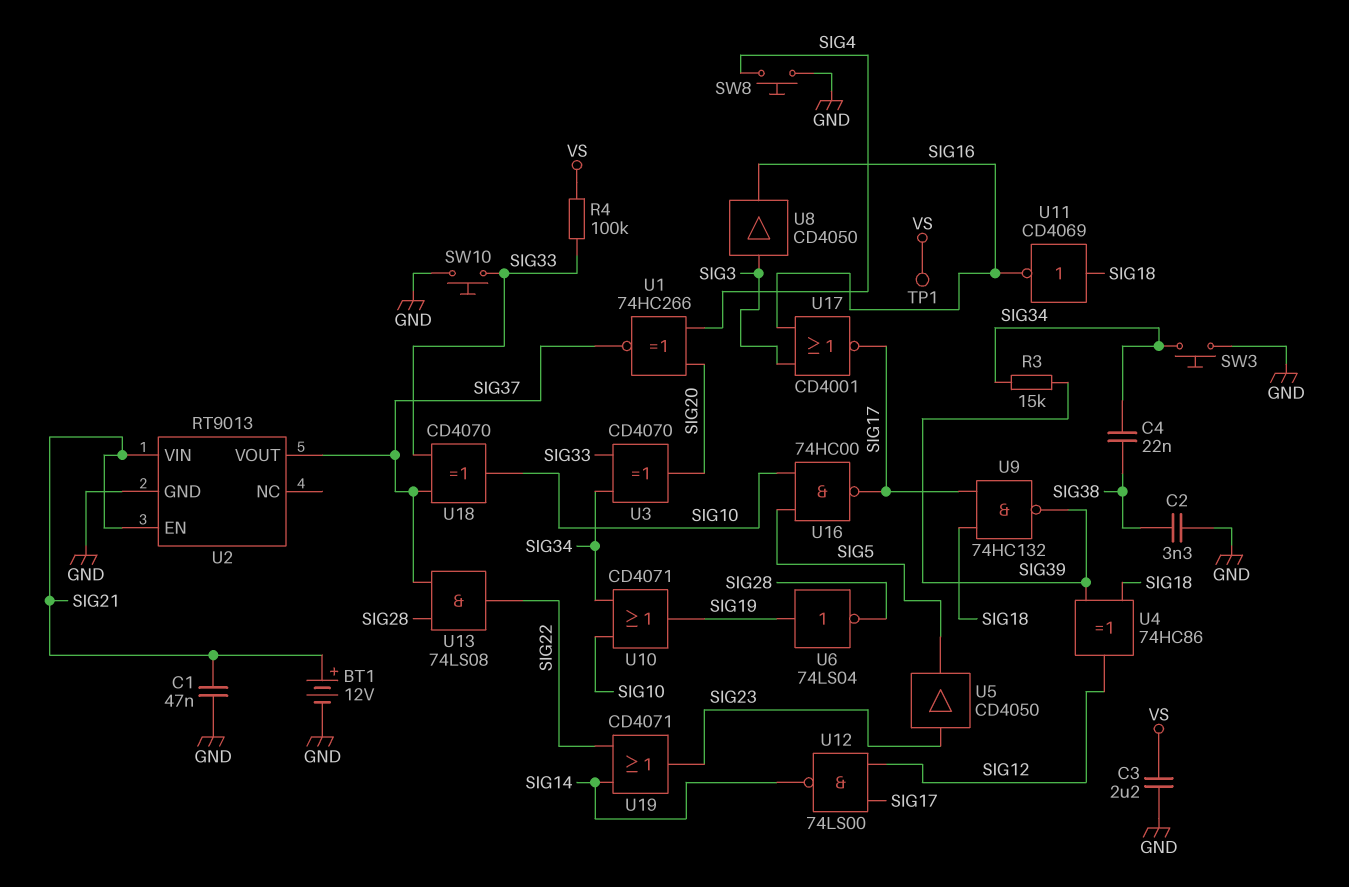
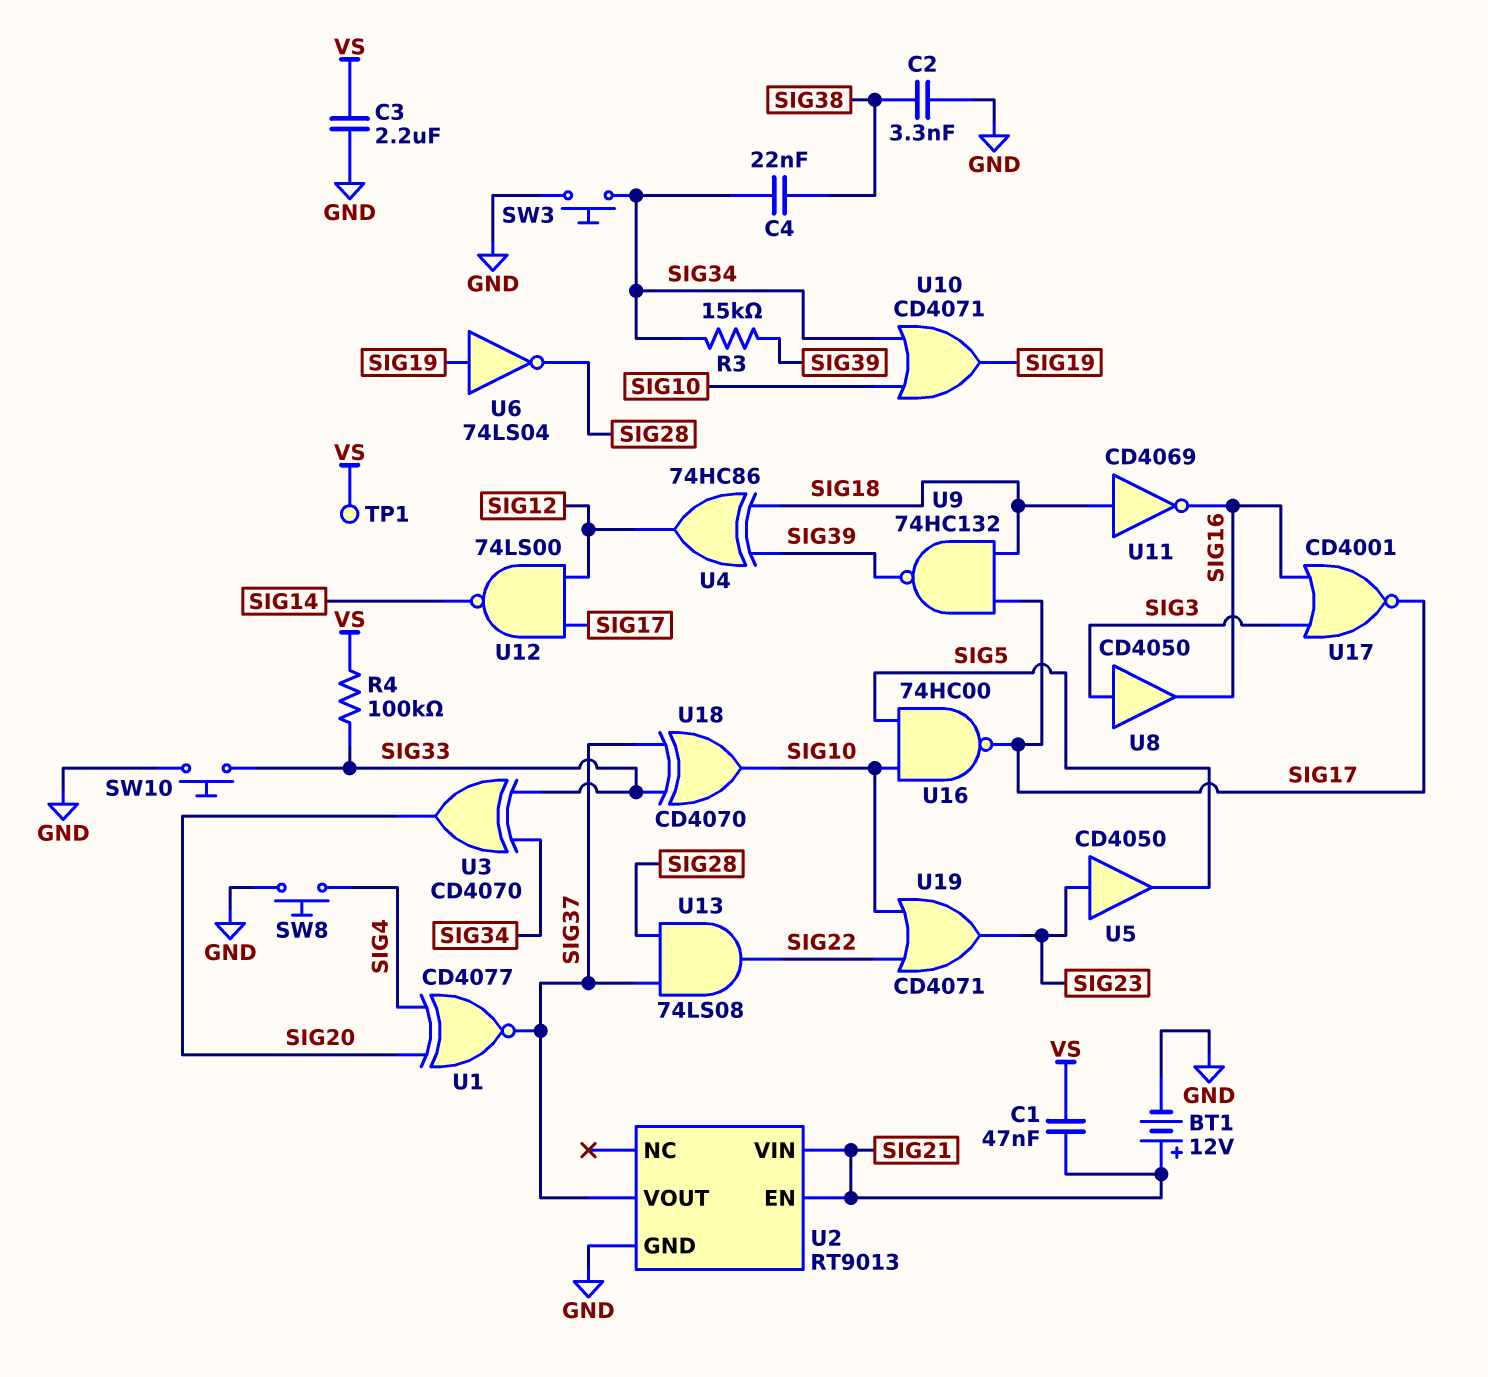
C1: 47nF (GND, SIG21) -> 47nF (SIG21, VS)
U1: XNOR 74HC266 (in SIG4, in SIG20, out SIG37) -> XNOR CD4077 (in SIG4, in SIG20, out SIG37)
U19: OR CD4071 (in SIG14, in SIG22, out SIG23) -> OR CD4071 (in SIG10, in SIG22, out SIG23)

